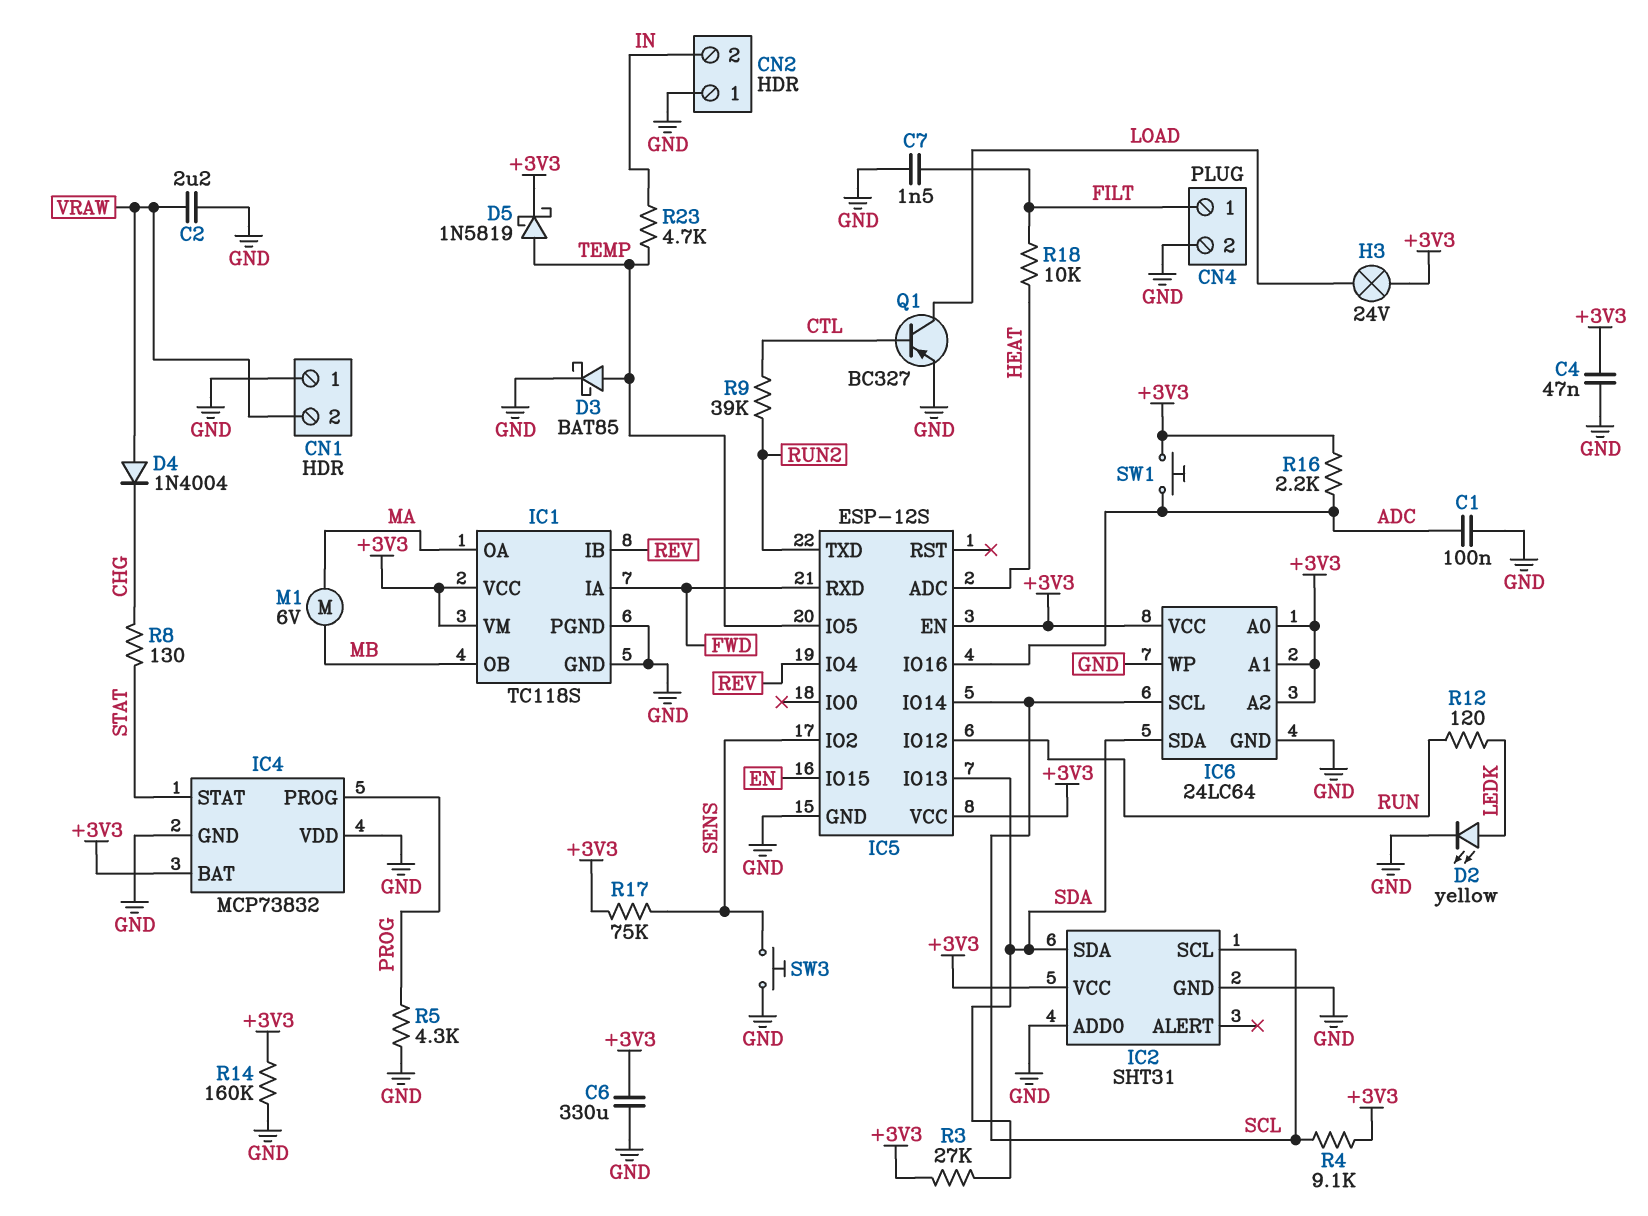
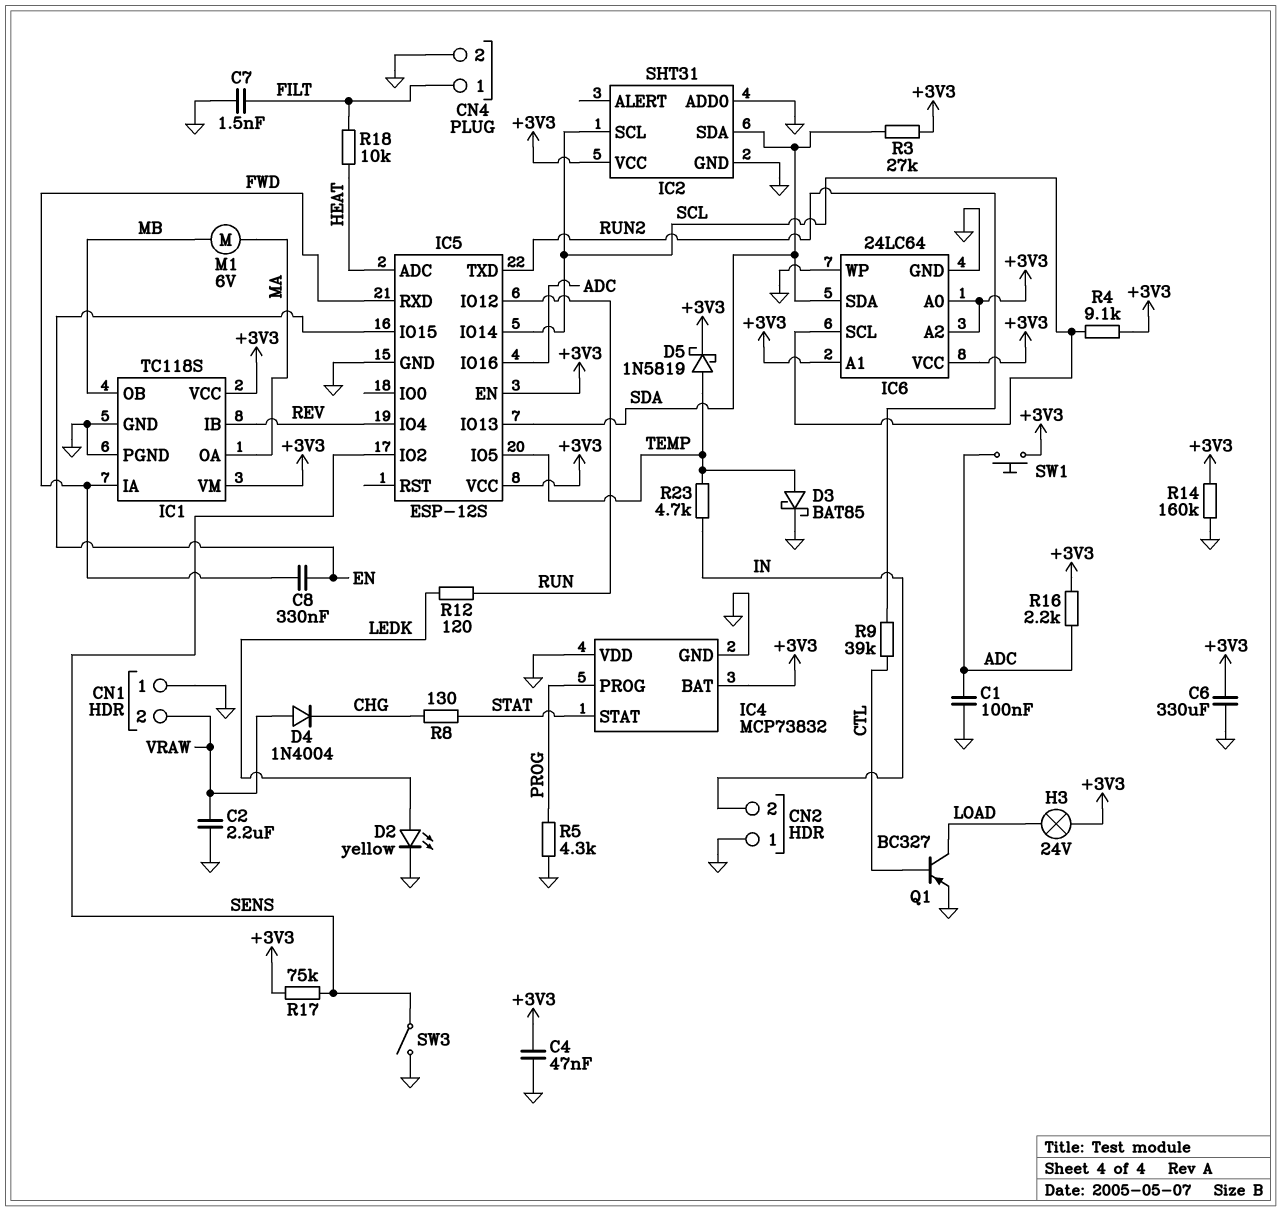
C8: none -> 330nF (EN, FWD)
SW3: button (GND, SENS) -> switch (GND, SENS)

